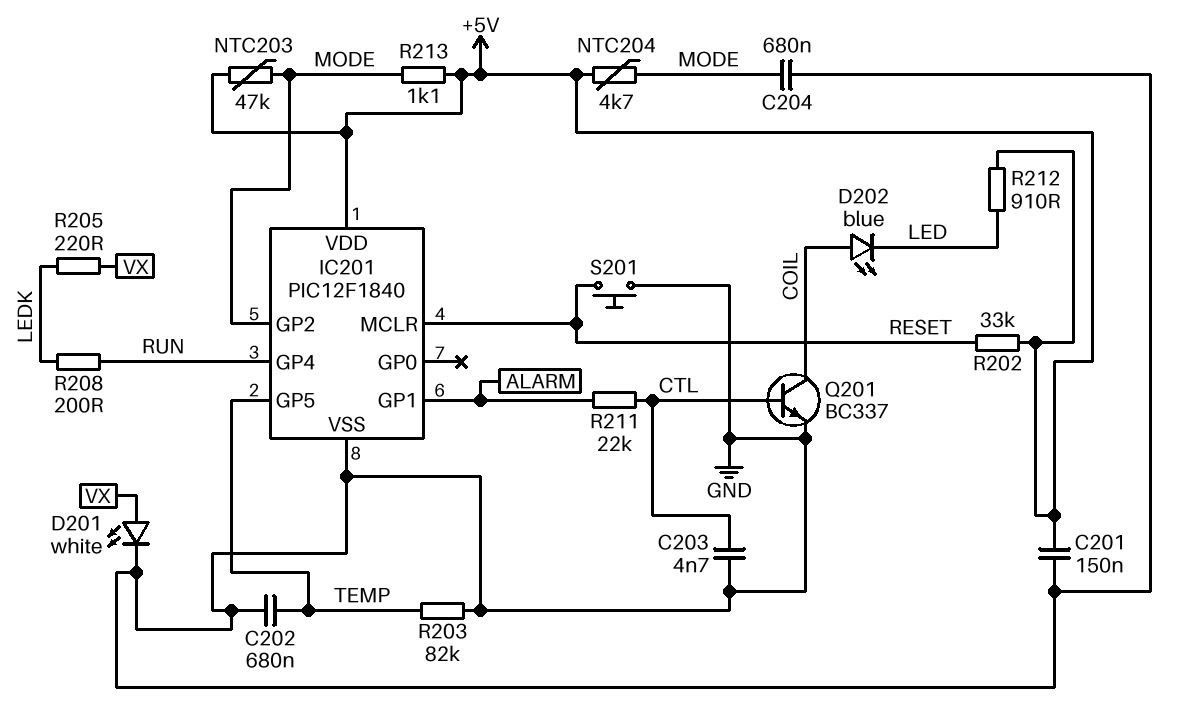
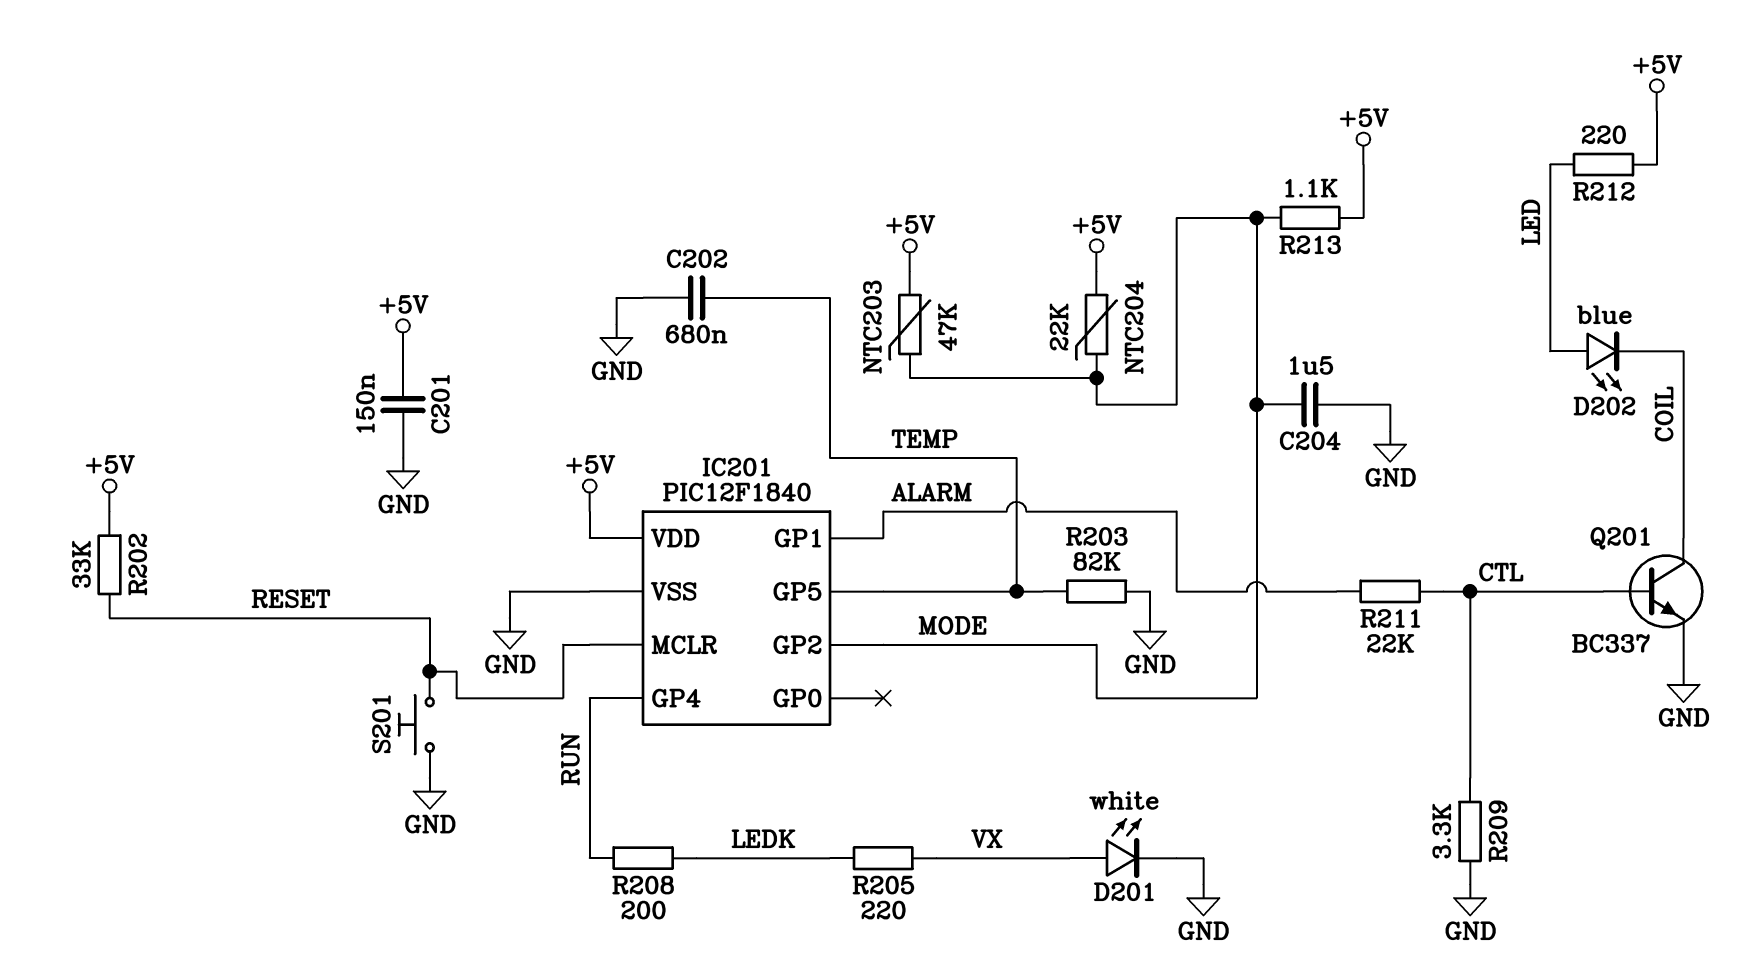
C203: 4.7nF (CTL, GND) -> none
C204: 680nF (GND, MODE) -> 1.5uF (GND, MODE)
D202: LED blue (A COIL, K LED) -> LED blue (A LED, K COIL)
NTC204: 4.7k (+5V, MODE) -> 22k (+5V, MODE)
R209: none -> 3.3k (CTL, GND)
R212: 910 (+5V, LED) -> 220 (+5V, LED)

